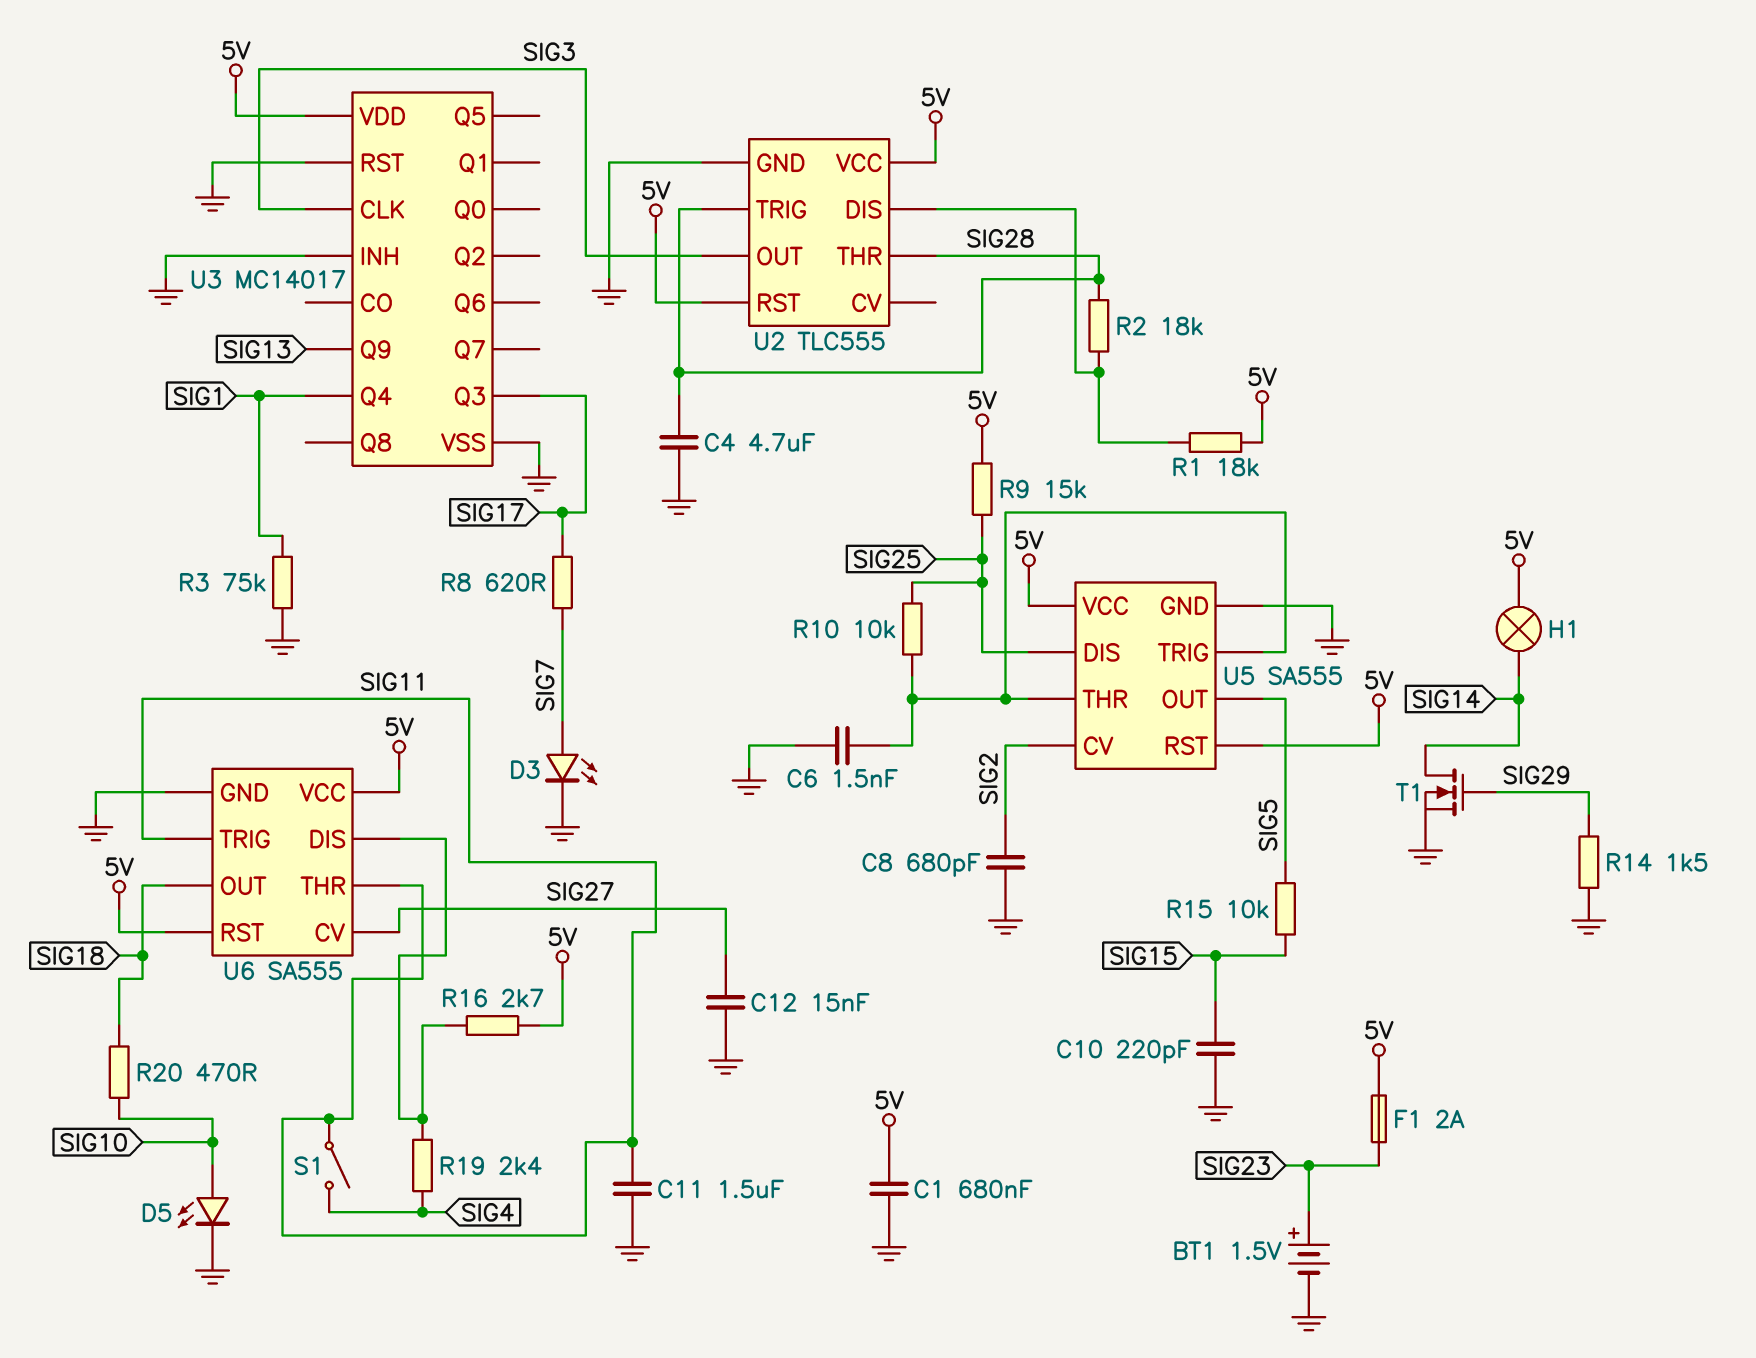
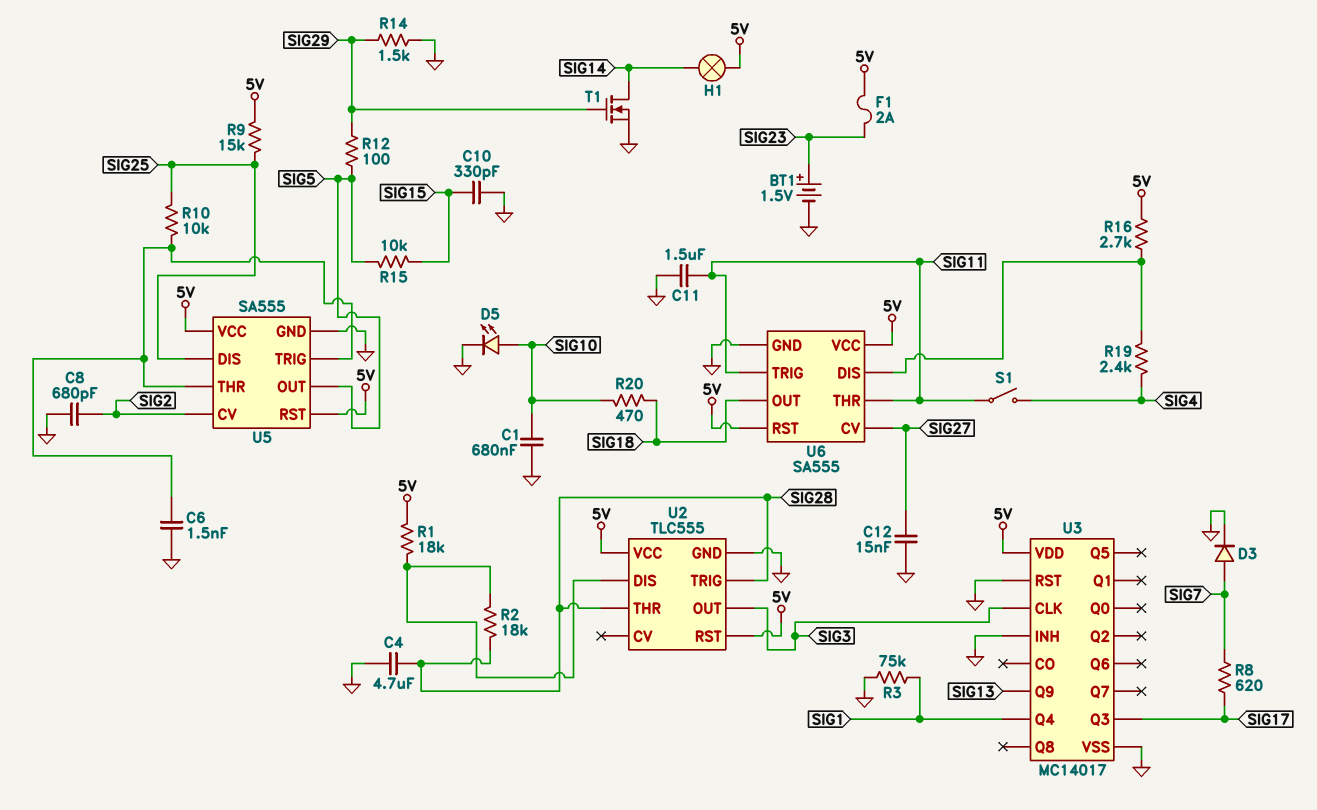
C1: 680nF (5V, GND) -> 680nF (GND, SIG10)
C10: 220pF (GND, SIG15) -> 330pF (GND, SIG15)
D3: LED (A SIG7, K GND) -> diode (A SIG7, K GND)
R12: none -> 100 (SIG5, SIG29)

